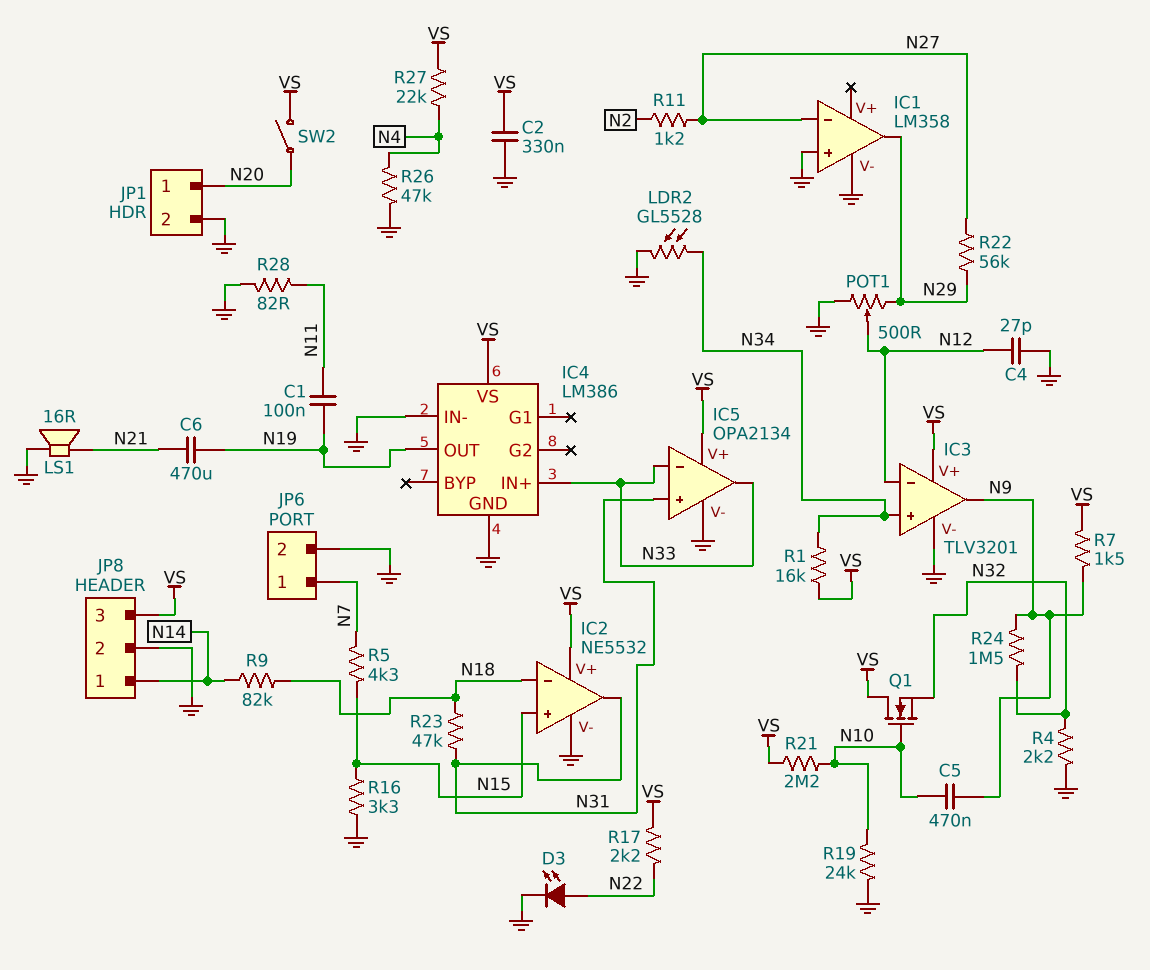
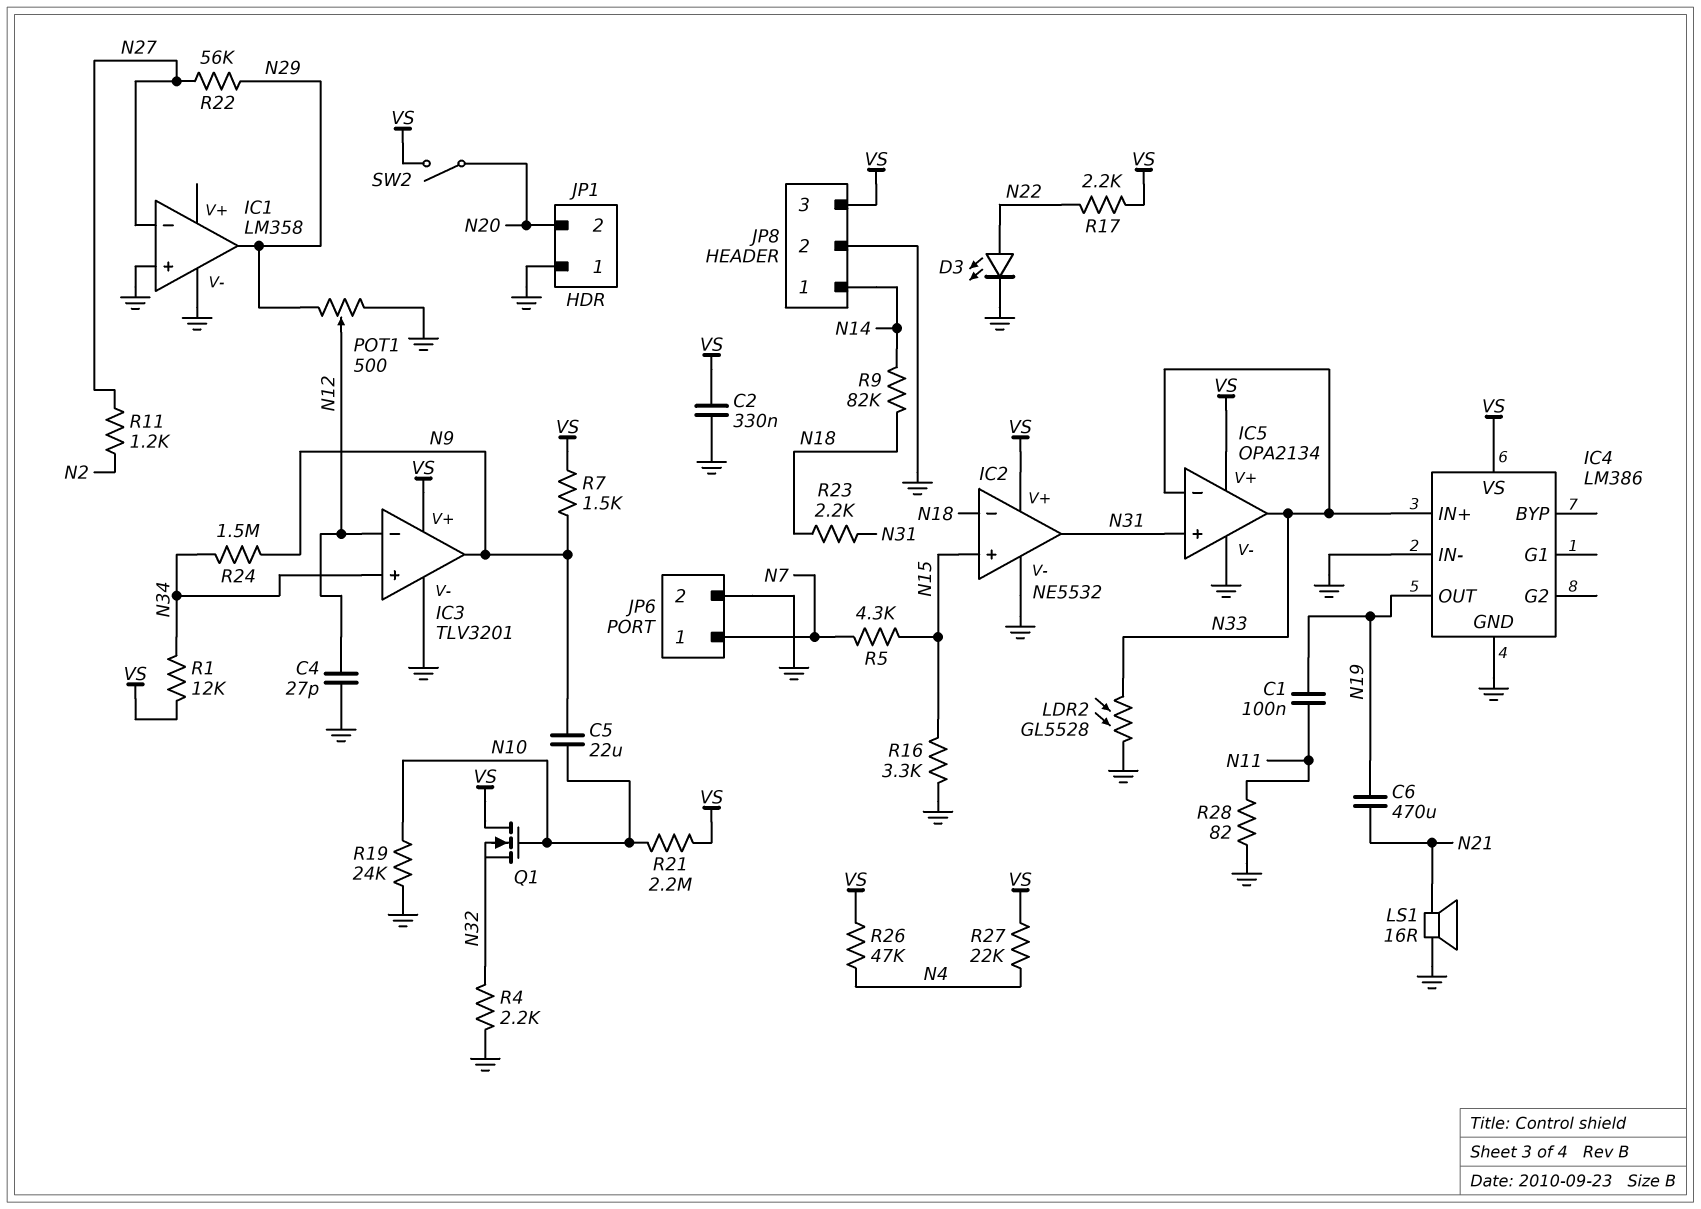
C5: 470nF (N9, N10) -> 22uF (N9, N10)
JP1 pin 1: N20 -> GND
JP1 pin 2: GND -> N20
LDR2: GL5528 (GND, N34) -> GL5528 (GND, N33)
R1: 16k (N34, VS) -> 12k (N34, VS)
R23: 47k (N18, N31) -> 2.2k (N18, N31)
R24: 1.5M (N9, N32) -> 1.5M (N9, N34)
R26: 47k (GND, N4) -> 47k (N4, VS)

